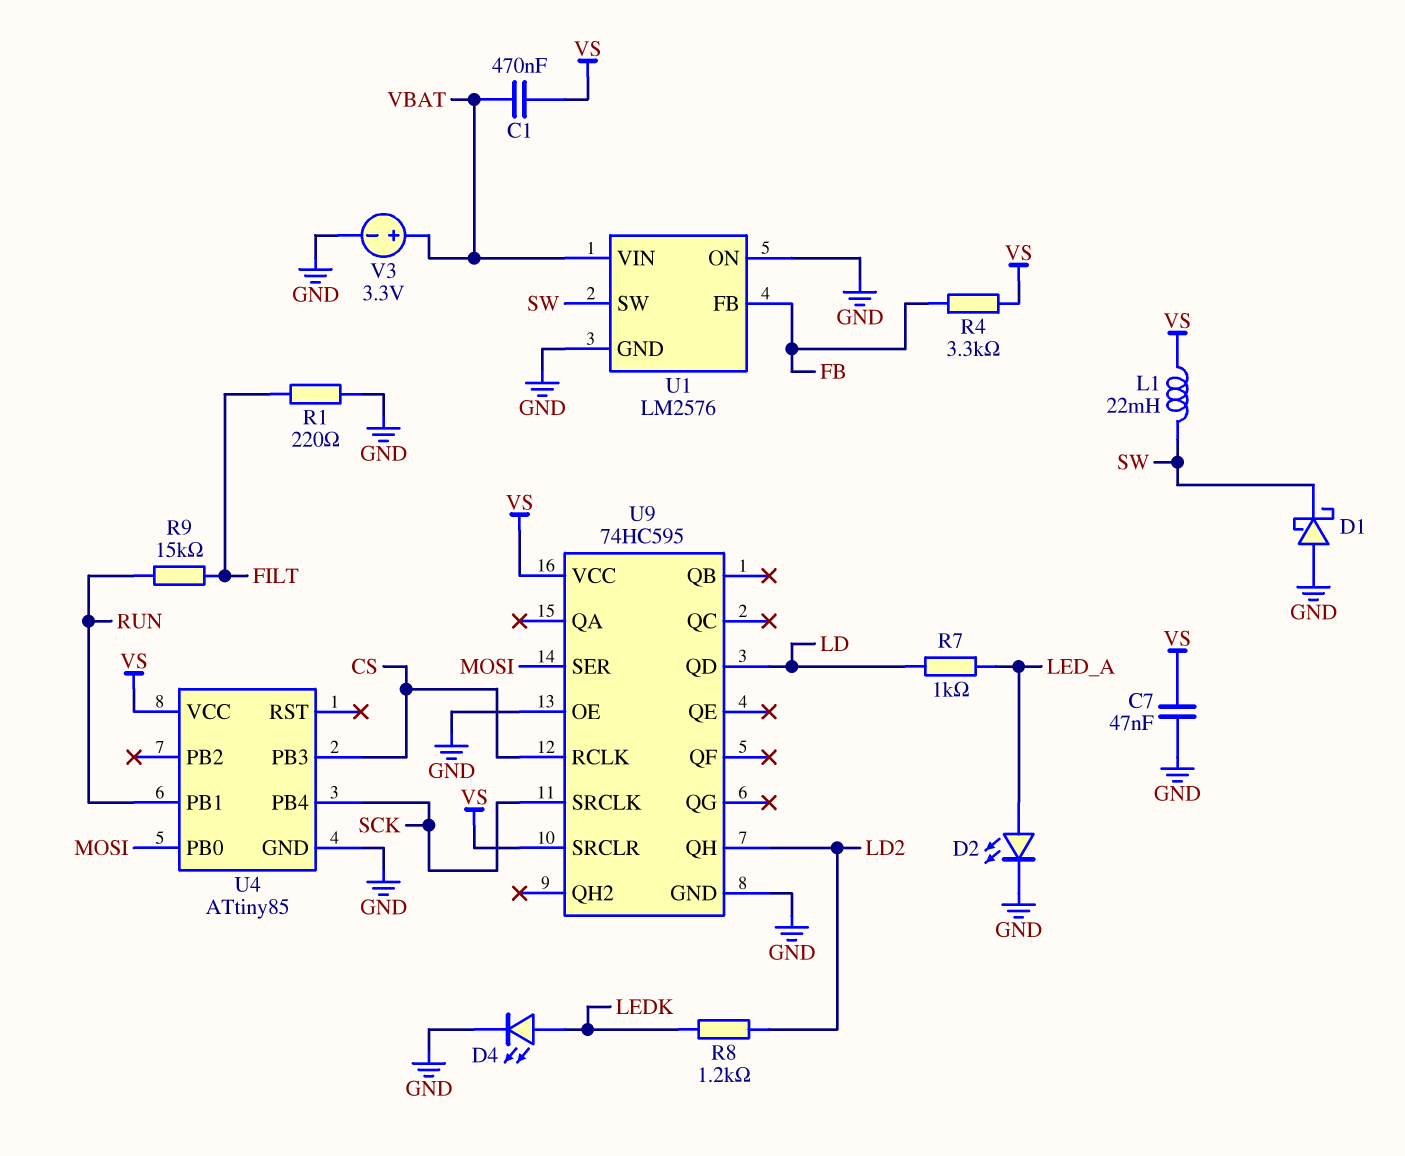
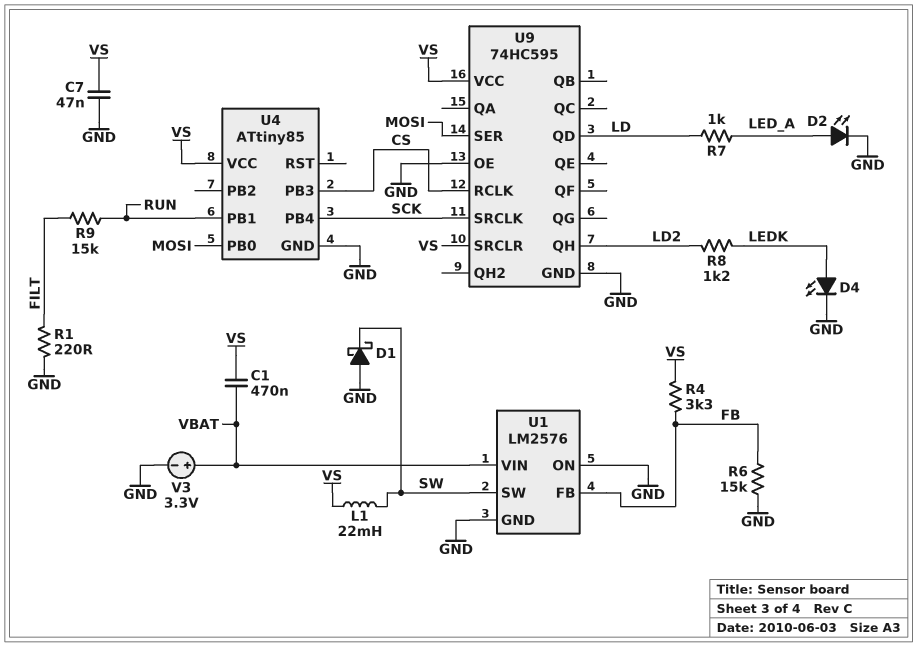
R6: none -> 15k (FB, GND)

